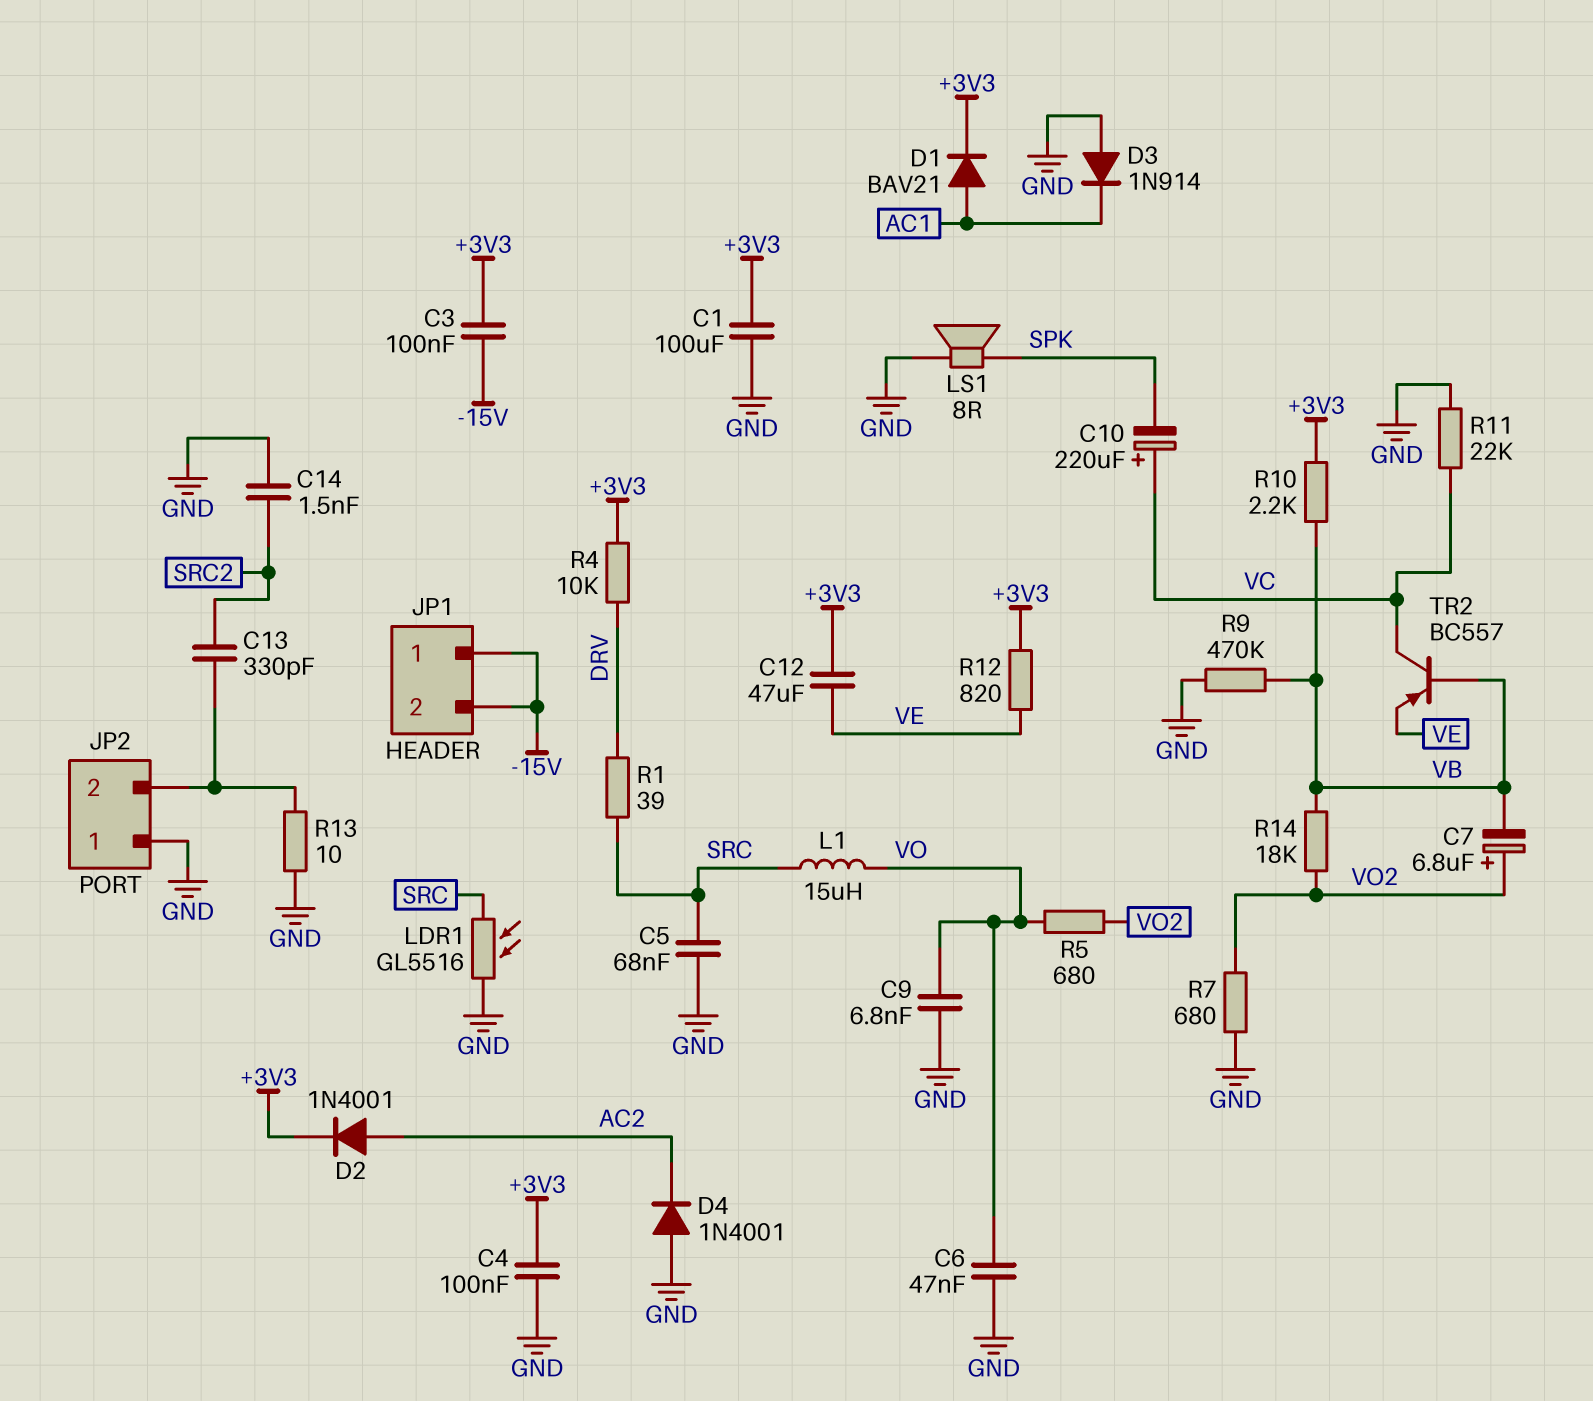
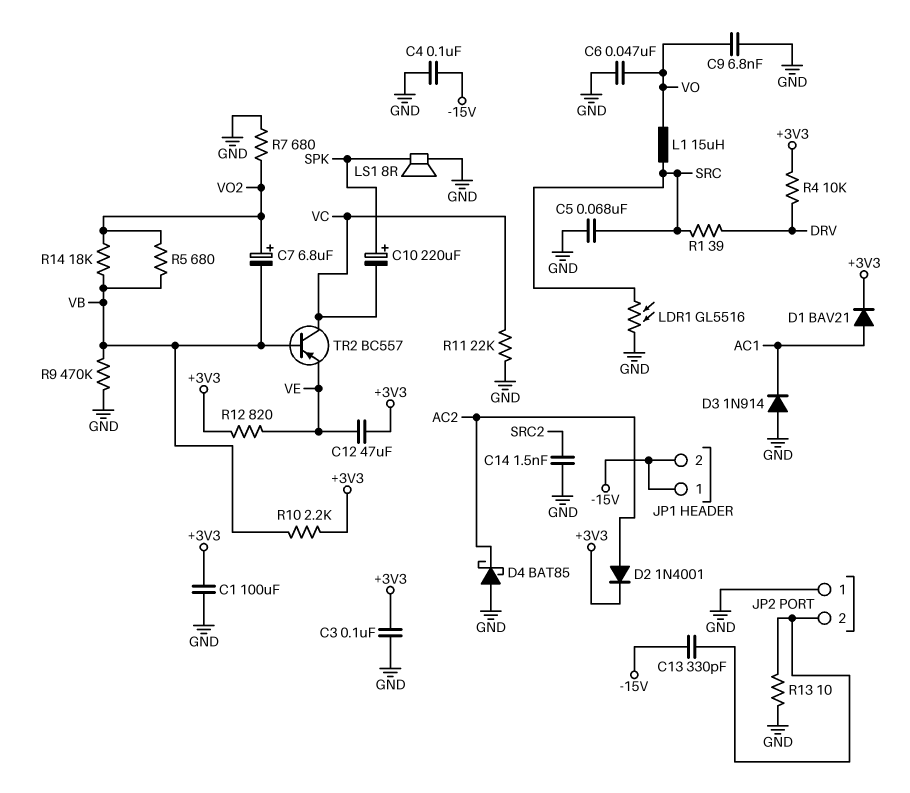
C3: 100nF (+3V3, -15V) -> 100nF (+3V3, GND)
C4: 100nF (+3V3, GND) -> 100nF (-15V, GND)
C10: 220uF (plus VC, minus SPK) -> 220uF (plus SPK, minus VC)
C13: 330pF (JP2/2, SRC2) -> 330pF (-15V, JP2/2)
D4: diode 1N4001 (A GND, K AC2) -> schottky BAT85 (A GND, K AC2)
R5: 680 (VO, VO2) -> 680 (VB, VO2)

